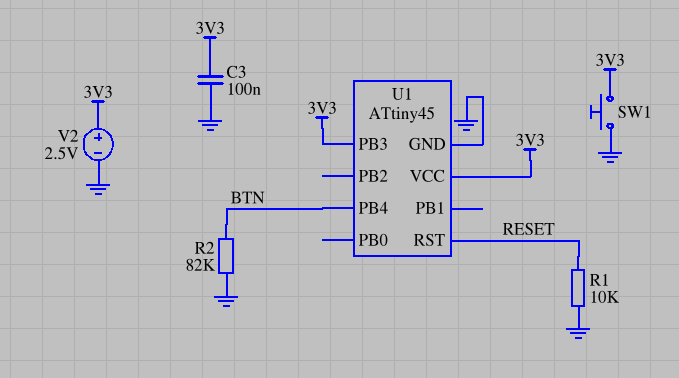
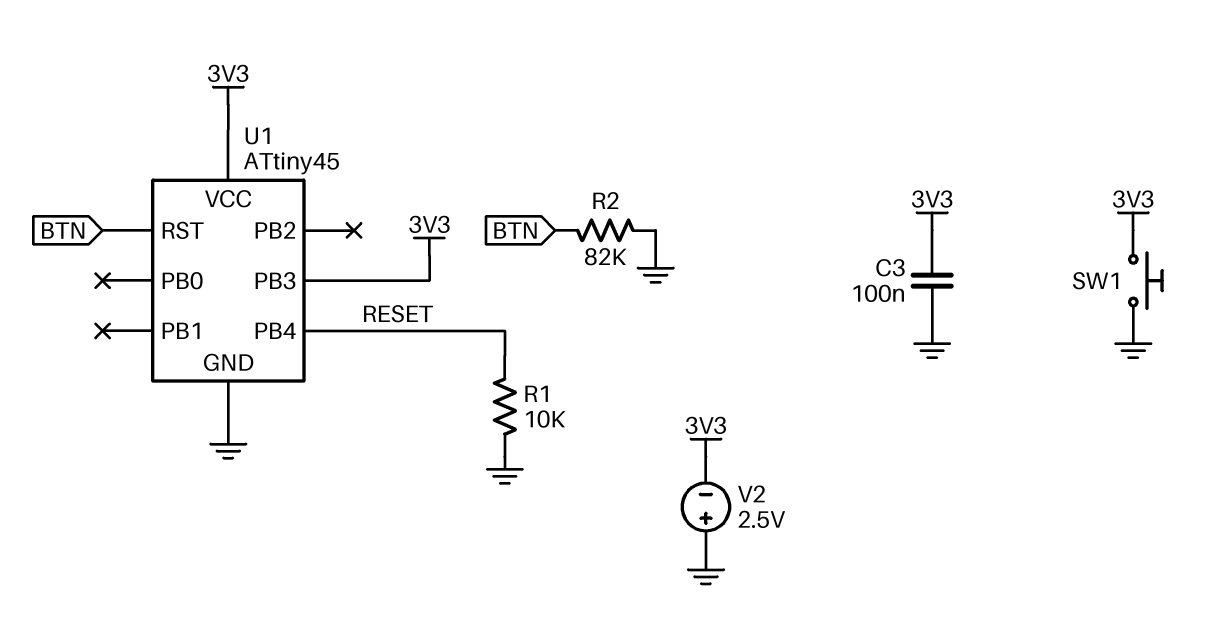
U1 pin PB4: BTN -> RESET
U1 pin RST: RESET -> BTN
V2: 2.5V (plus 3V3, minus GND) -> 2.5V (plus GND, minus 3V3)

